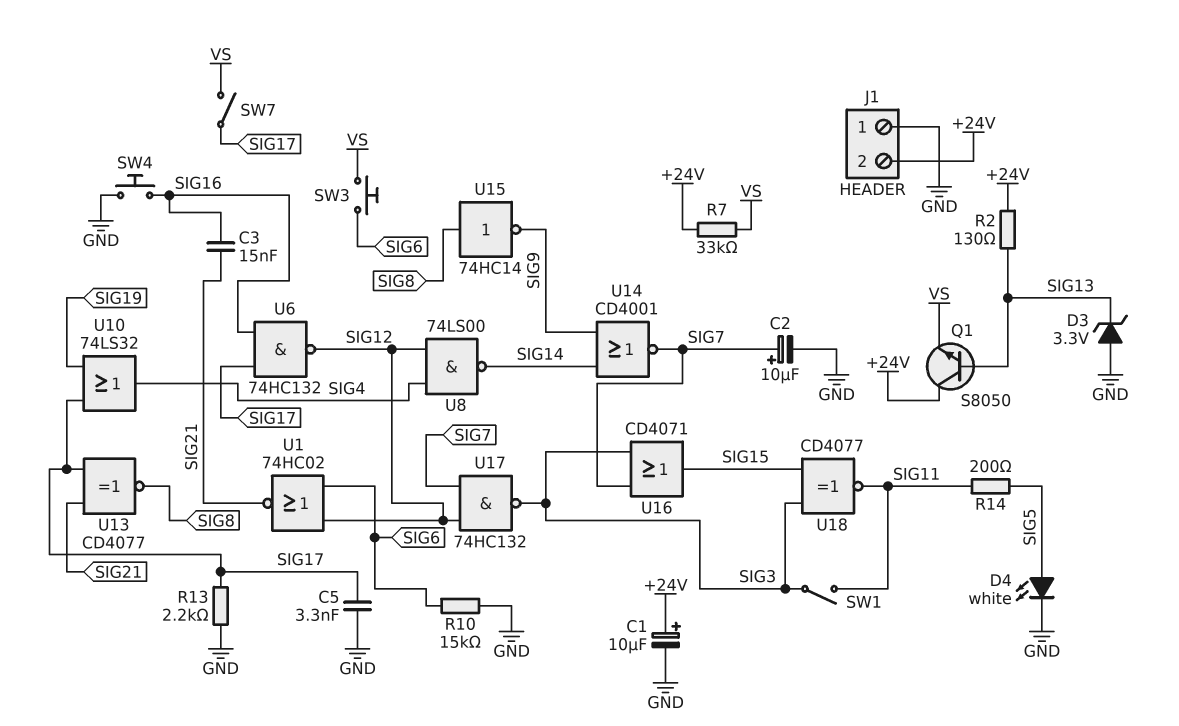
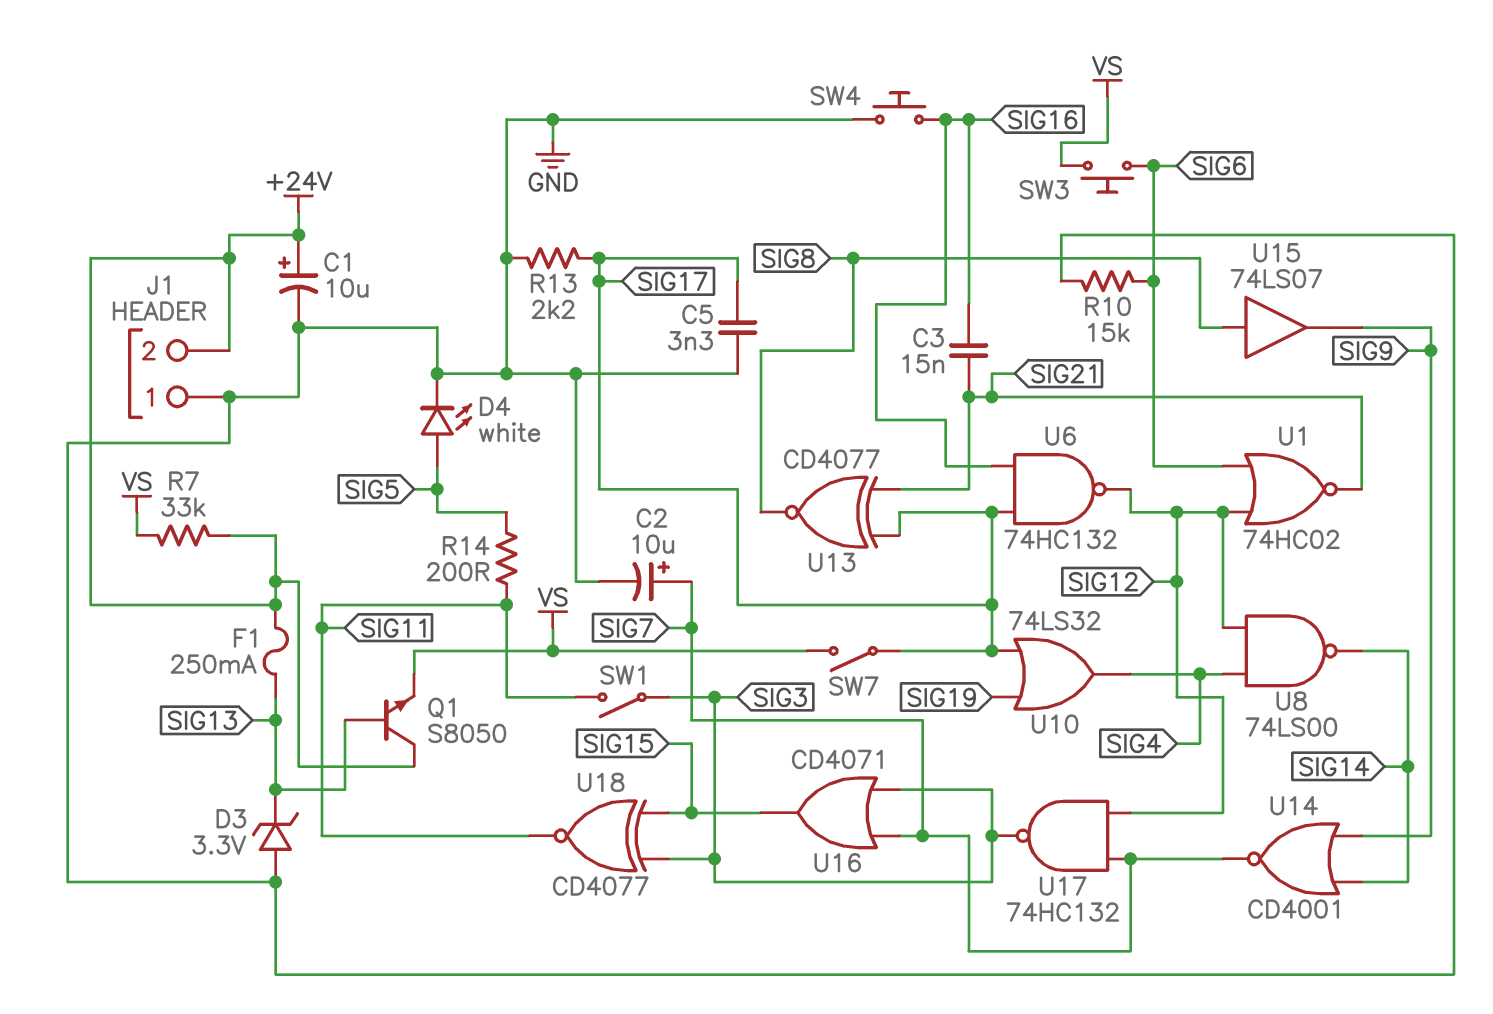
F1: none -> 250mA (+24V, SIG13)
R2: 130 (+24V, SIG13) -> none
U15: NOT 74HC14 (in SIG8, out SIG9) -> buffer 74LS07 (in SIG8, out SIG9)

